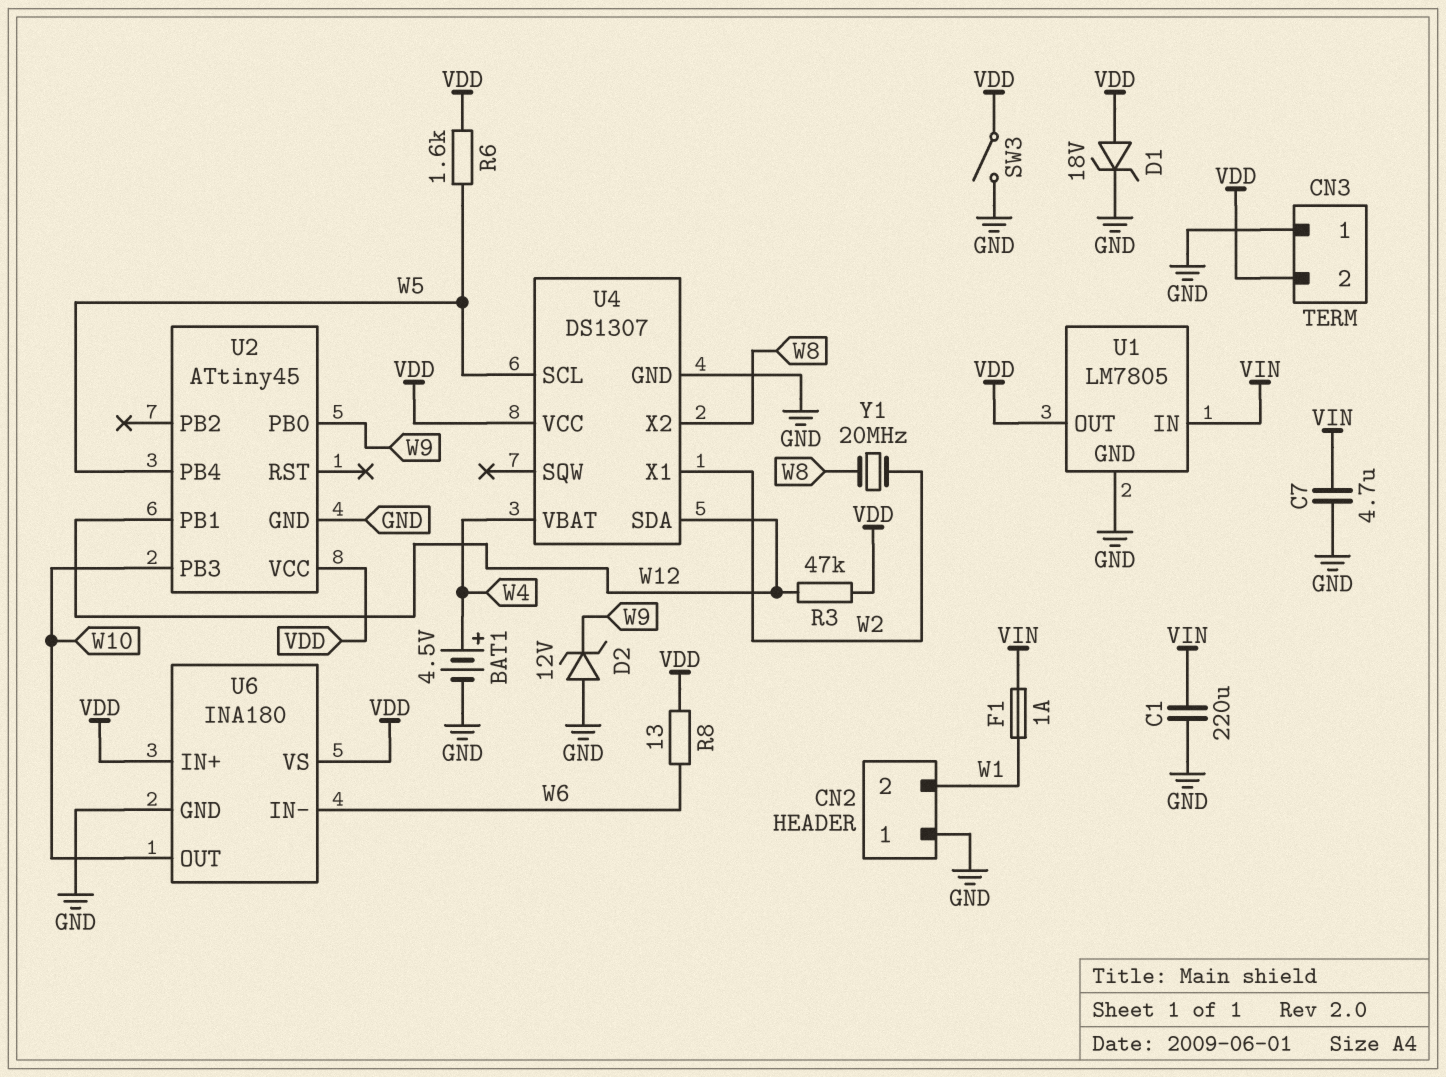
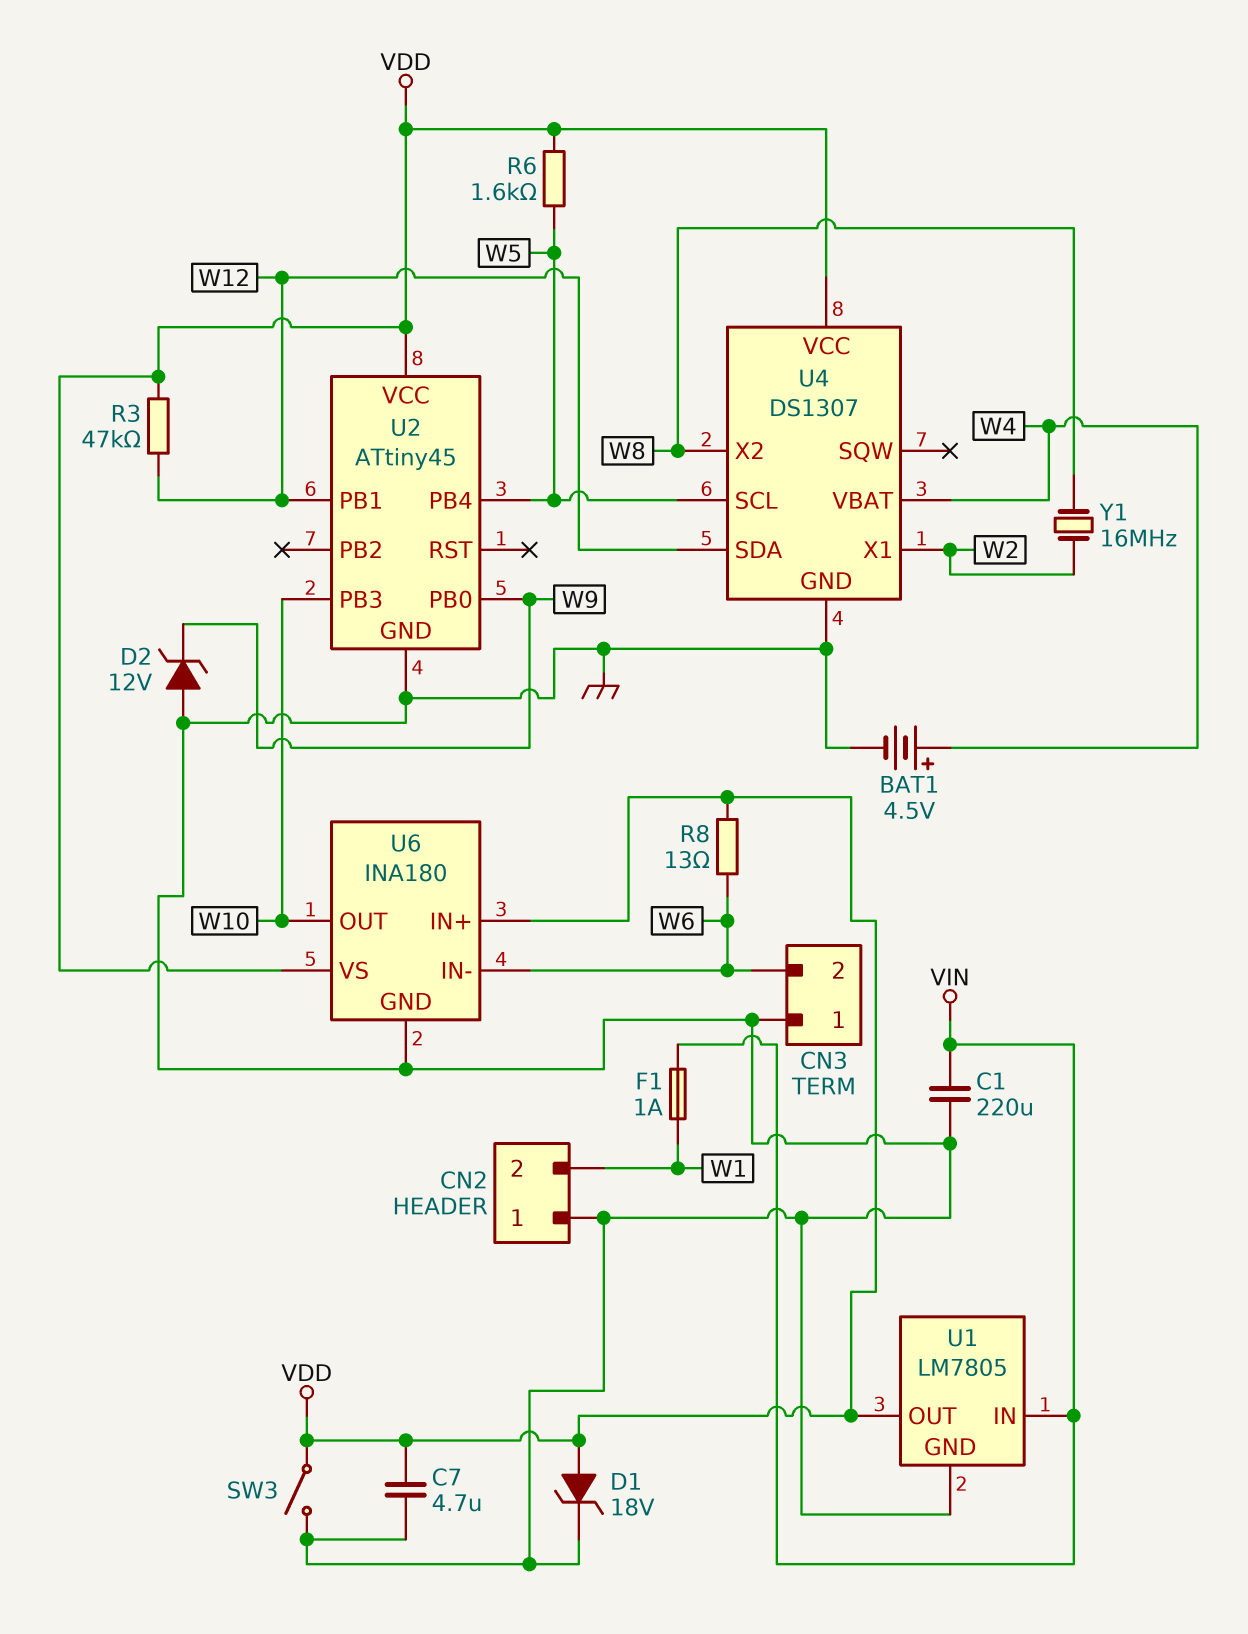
C7: 4.7uF (GND, VIN) -> 4.7uF (GND, VDD)
CN3 pin 2: VDD -> W6
Y1: 20MHz (W2, W8) -> 16MHz (W2, W8)

